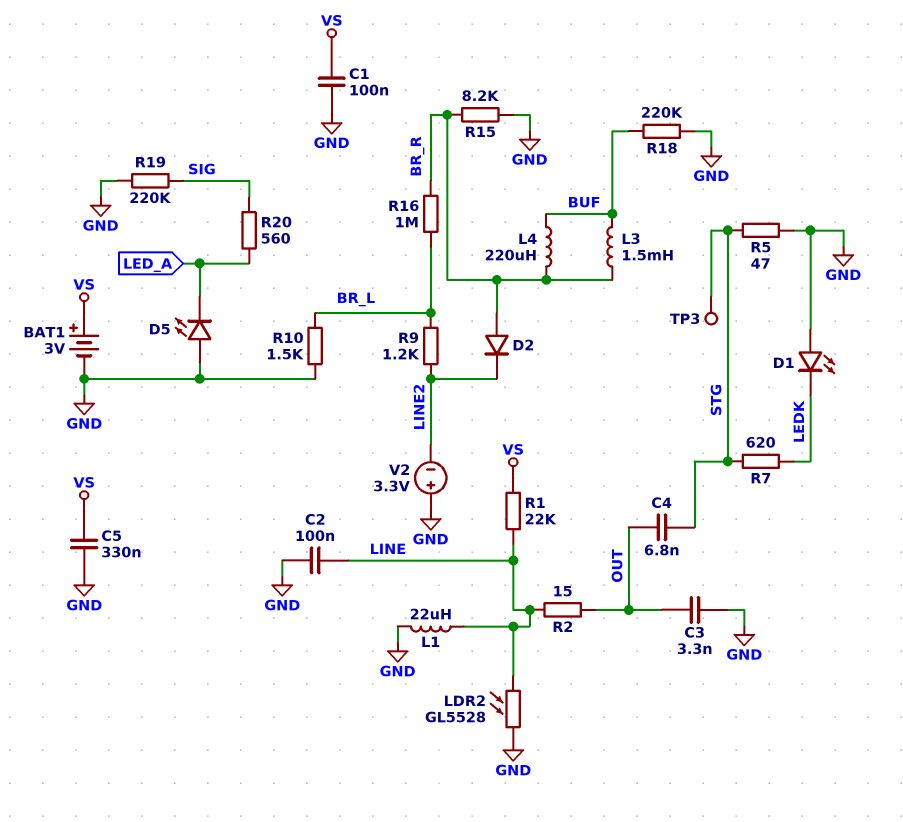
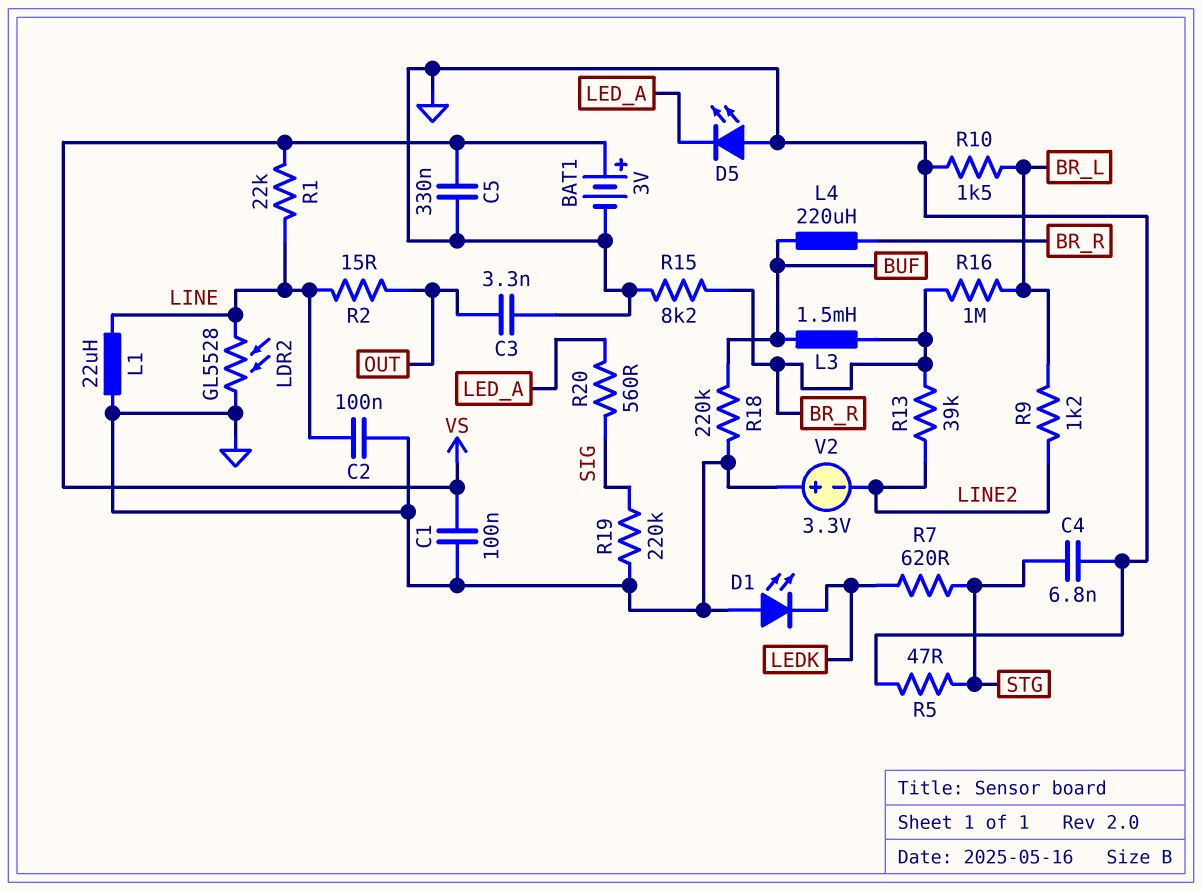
C4: 6.8nF (OUT, STG) -> 6.8nF (GND, STG)
D2: diode (A BR_R, K LINE2) -> none
R13: none -> 39k (BR_R, LINE2)
TP3: test point (STG) -> none

